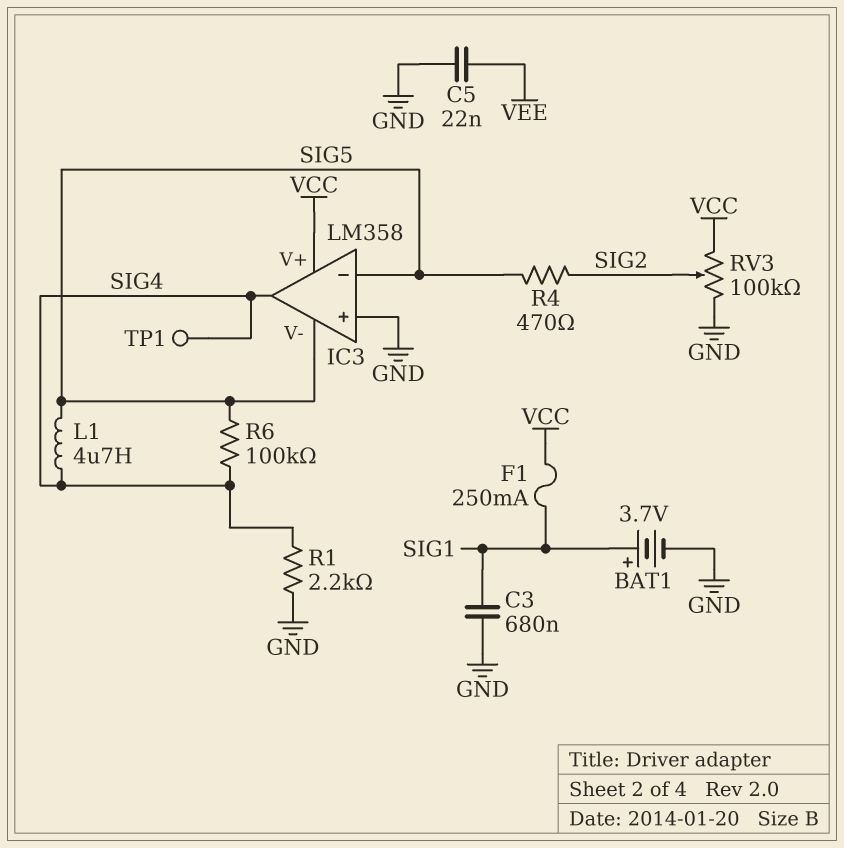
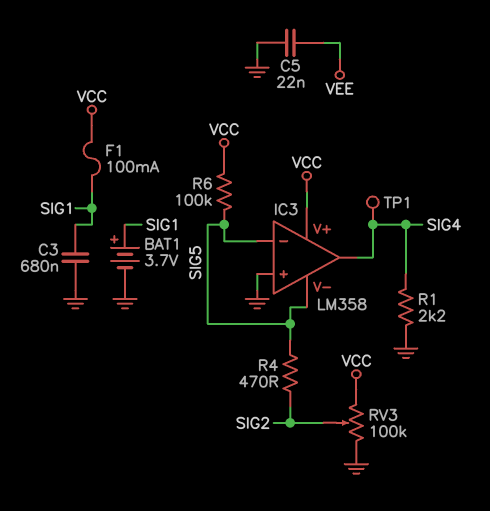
F1: 250mA (SIG1, VCC) -> 100mA (SIG1, VCC)
L1: 4.7uH (SIG4, SIG5) -> none
R6: 100k (SIG4, SIG5) -> 100k (SIG5, VCC)

